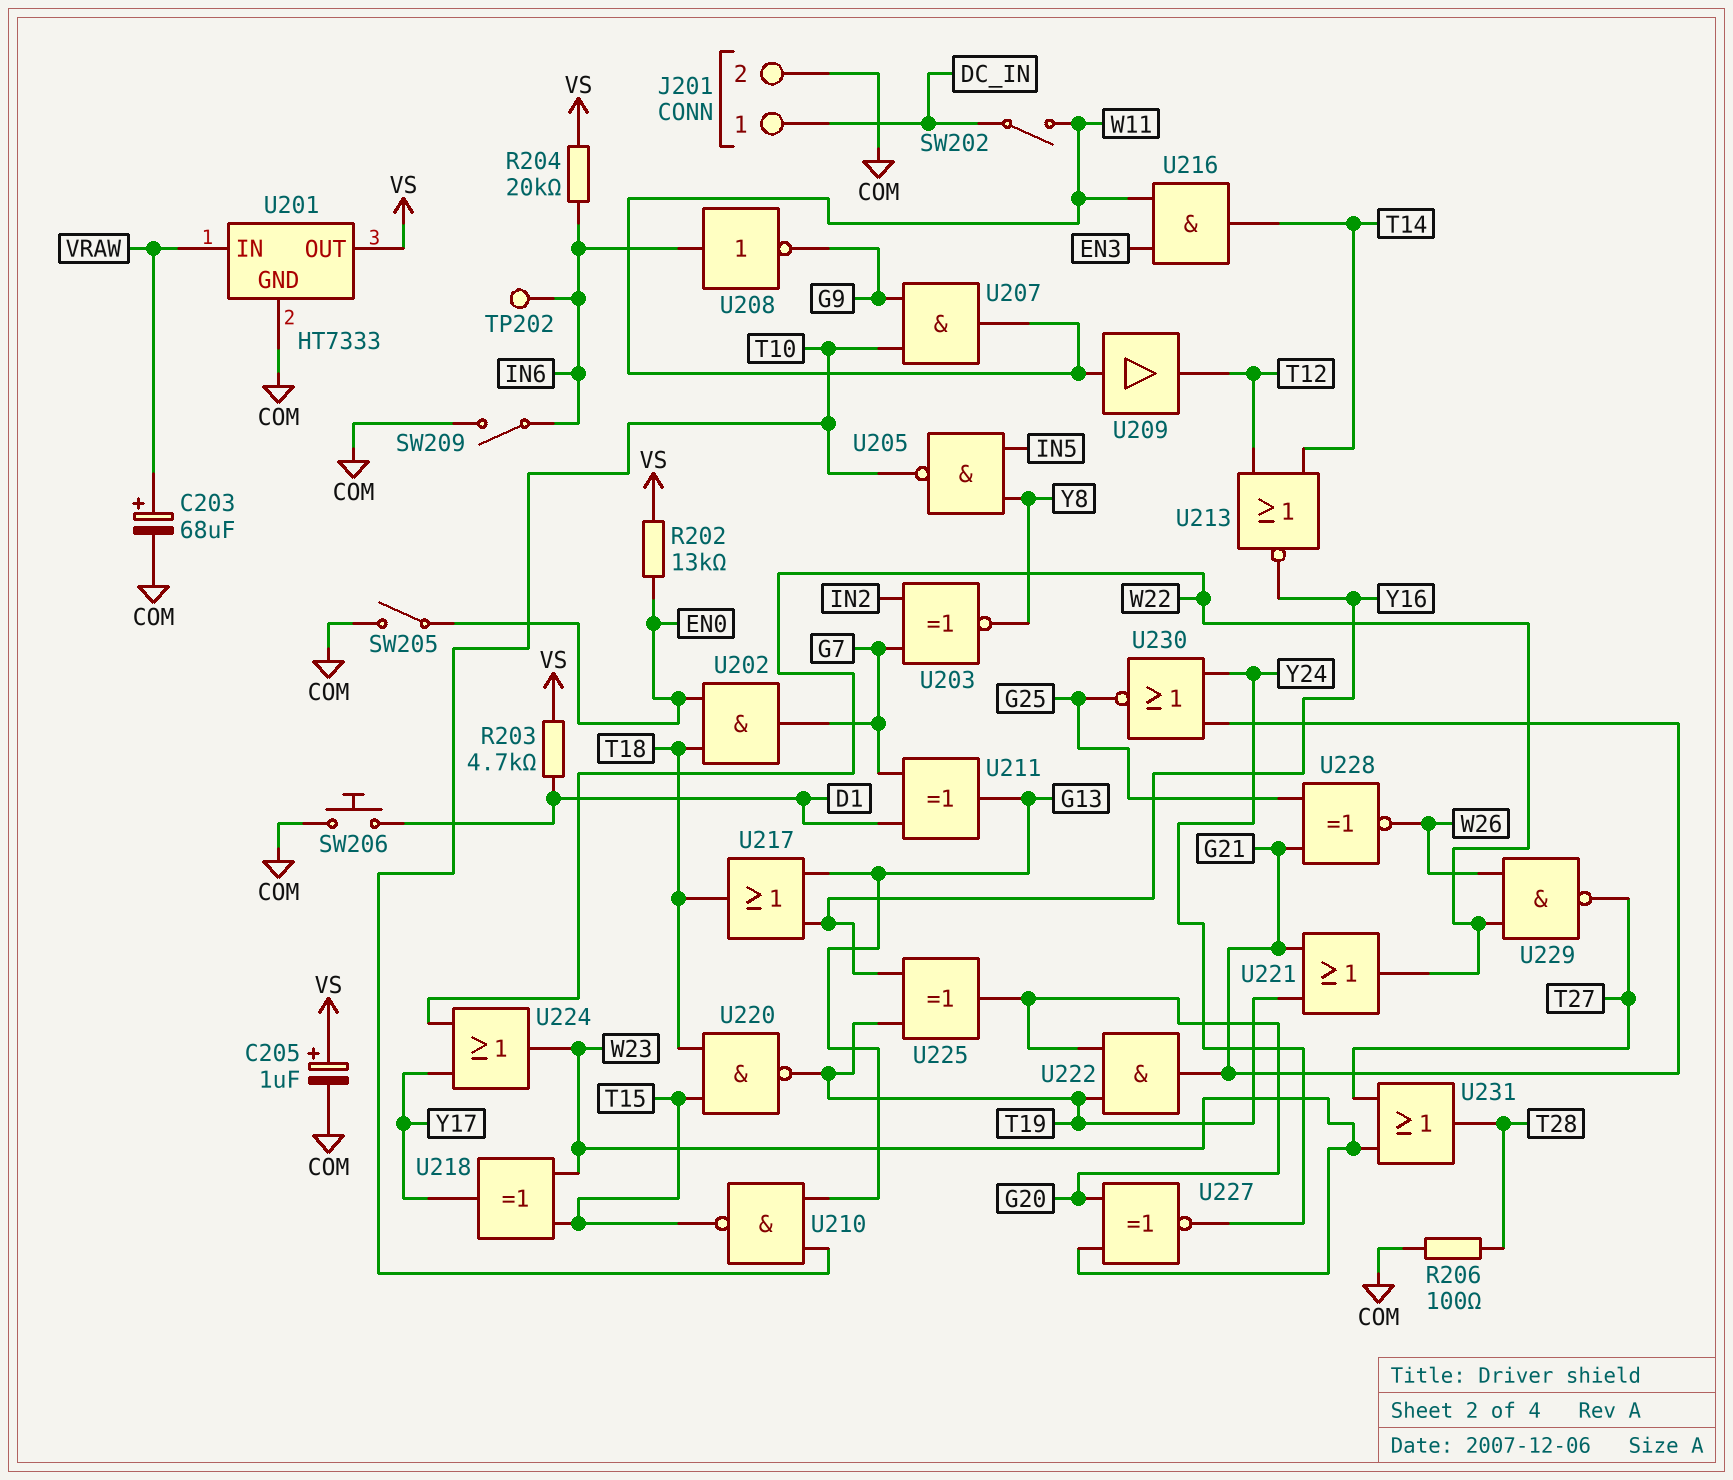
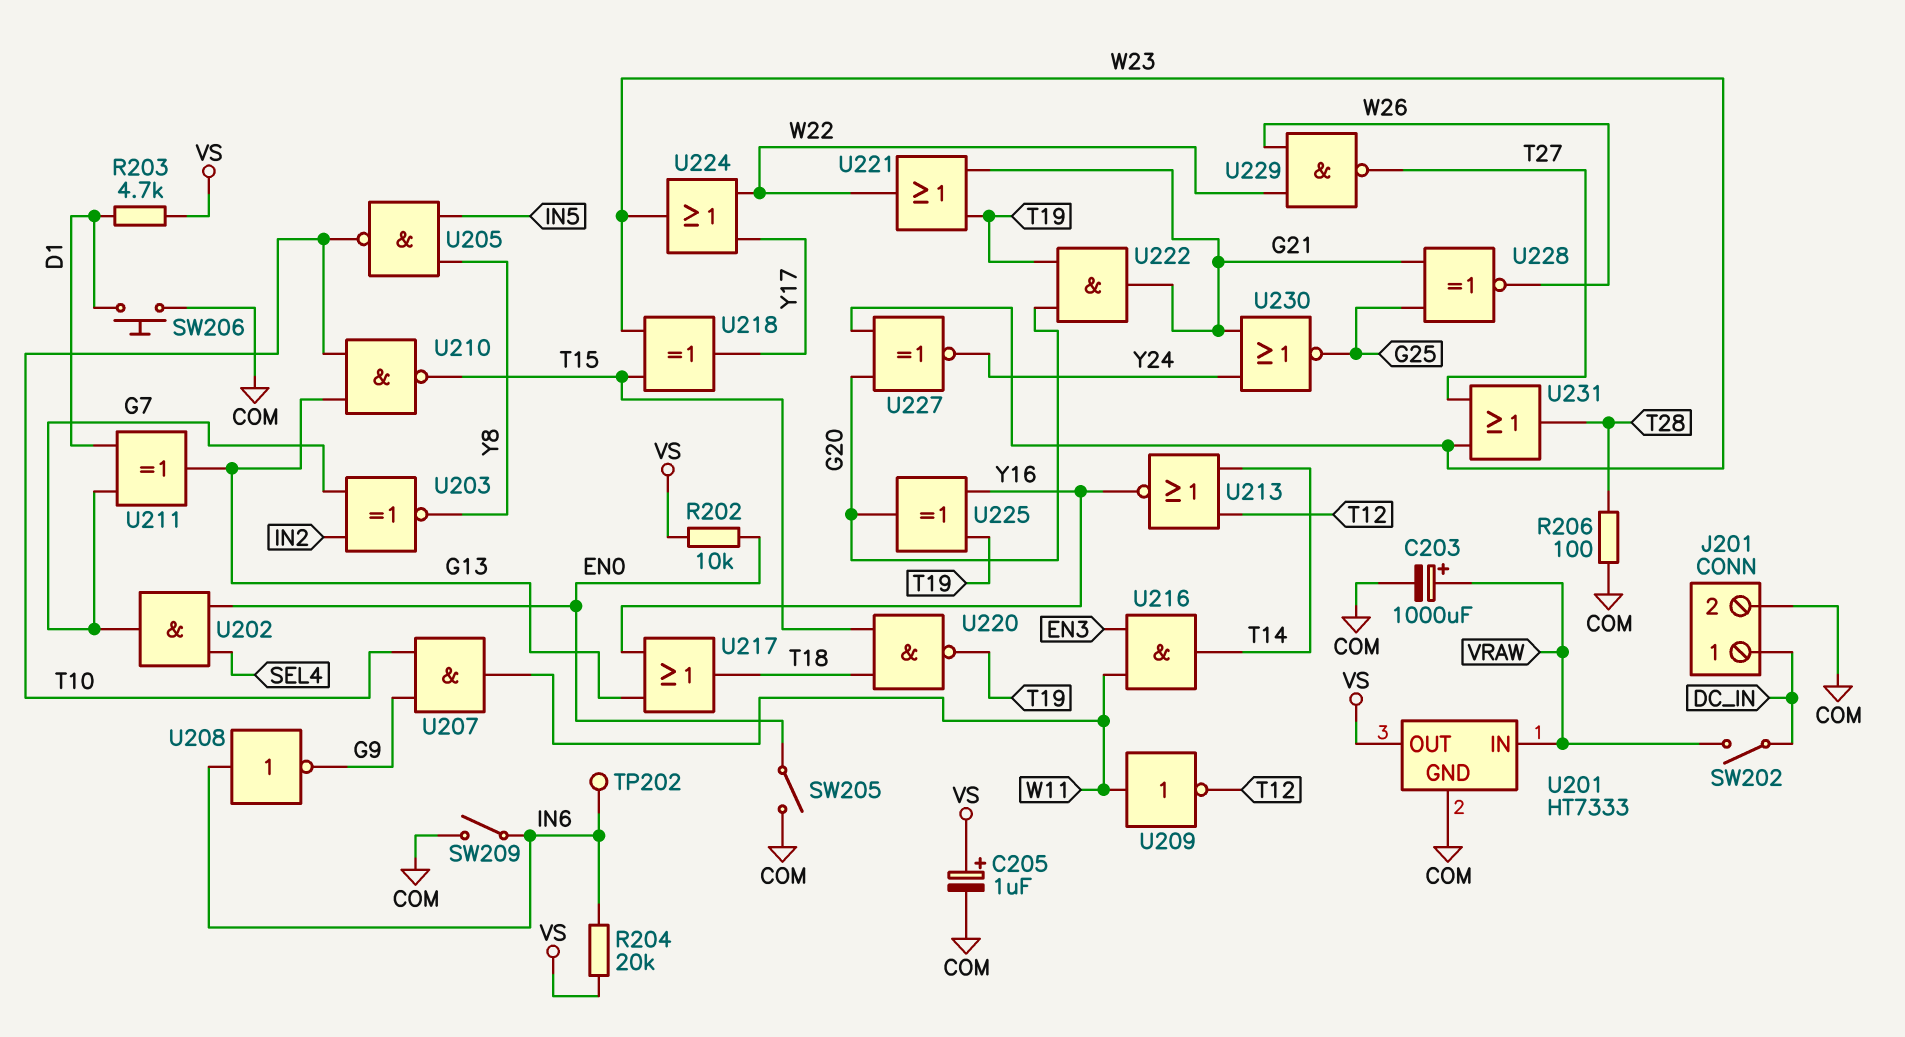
C203: 68uF (plus VRAW, minus COM) -> 1000uF (plus VRAW, minus COM)
R202: 13k (EN0, VS) -> 10k (EN0, VS)
SW202: switch (DC_IN, W11) -> switch (DC_IN, VRAW)
U202: AND (in EN0, in T18, out G7) -> AND (in EN0, in SEL4, out G7)
U209: buffer (in W11, out T12) -> NOT (in W11, out T12)

